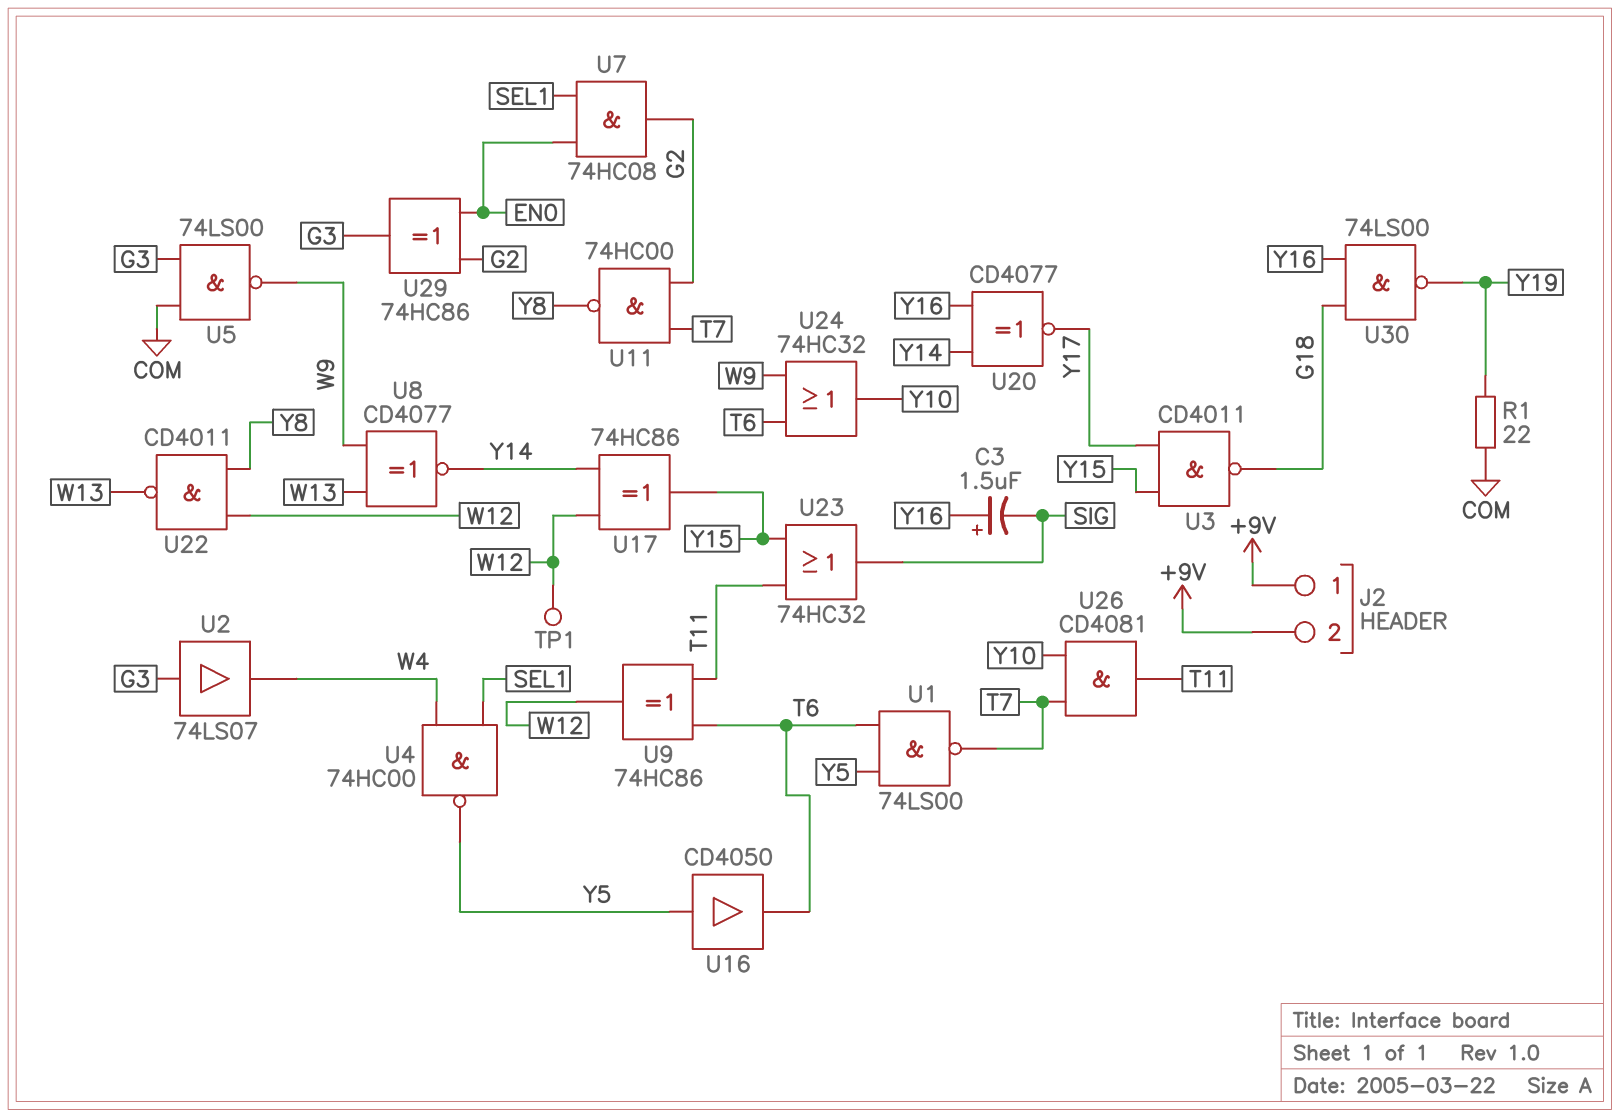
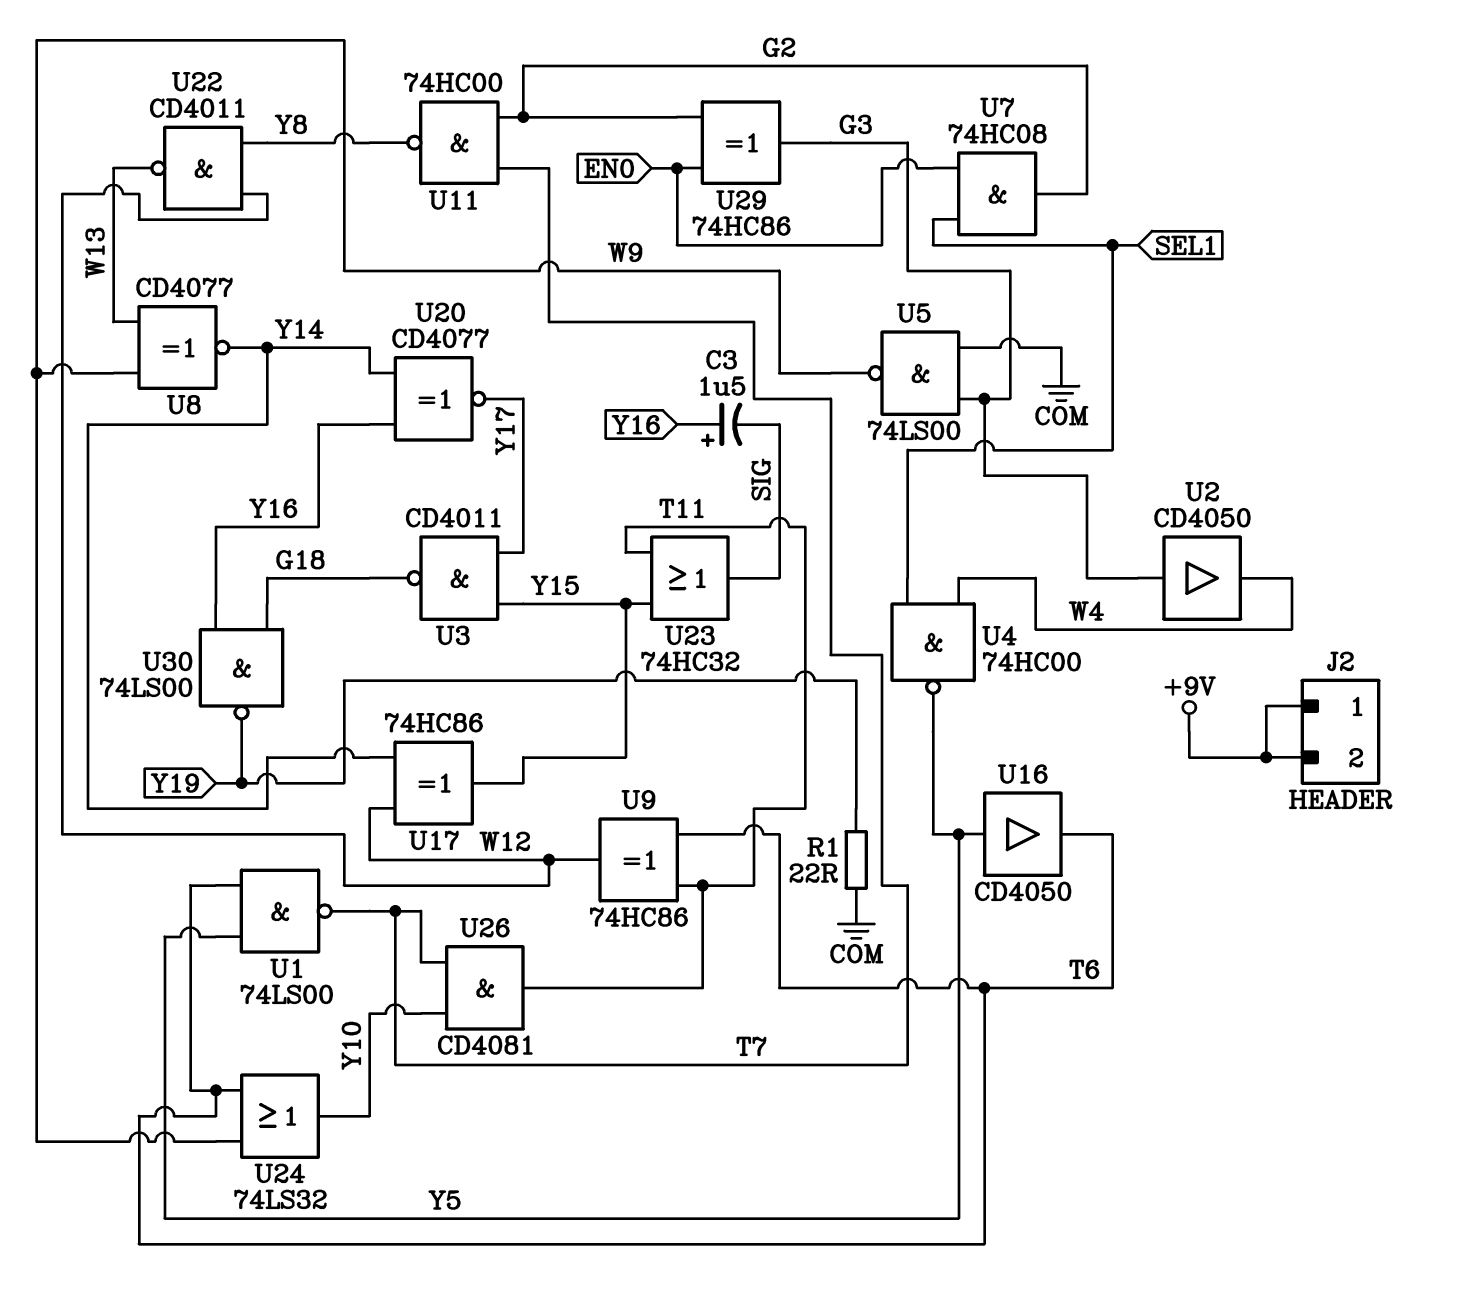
TP1: test point (W12) -> none
U2: buffer 74LS07 (in G3, out W4) -> buffer CD4050 (in G3, out W4)
U24: OR 74HC32 (in T6, in W9, out Y10) -> OR 74LS32 (in T6, in W9, out Y10)

